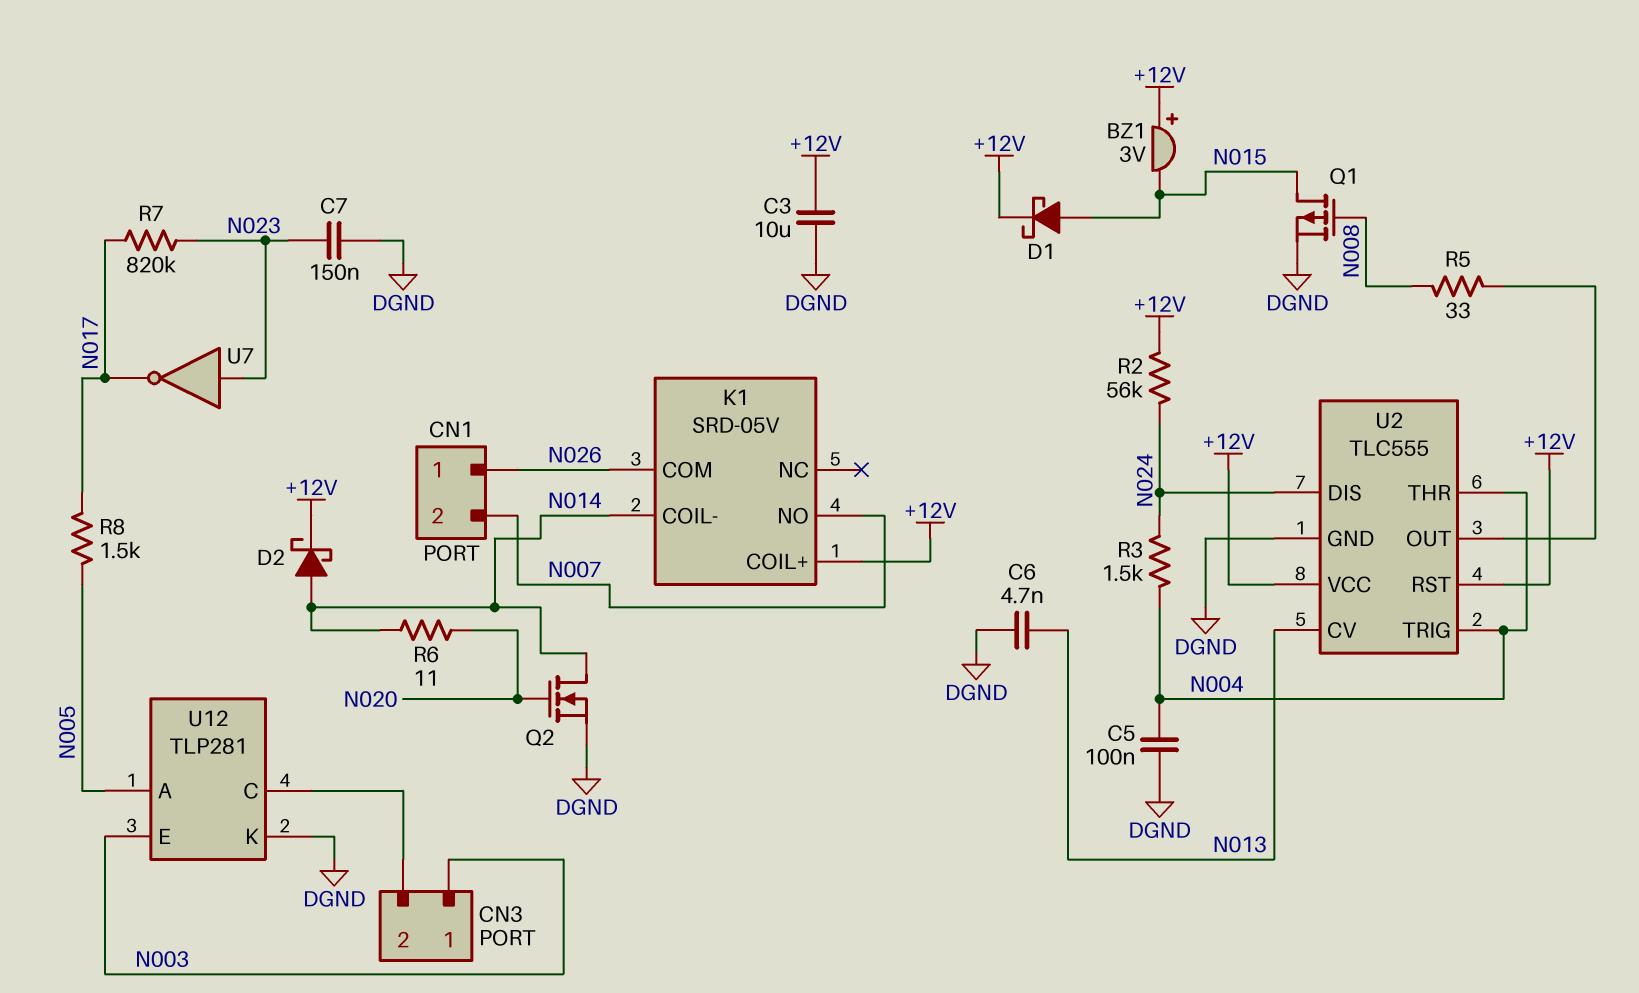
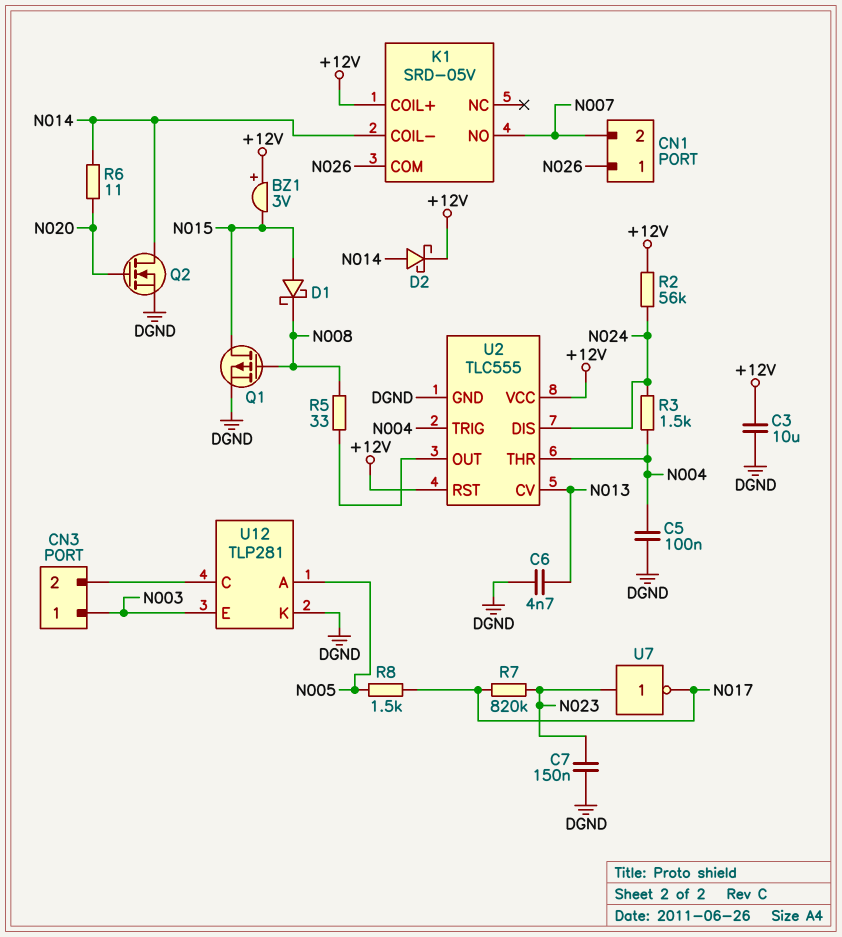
D1: schottky (A N015, K +12V) -> schottky (A N015, K N008)

